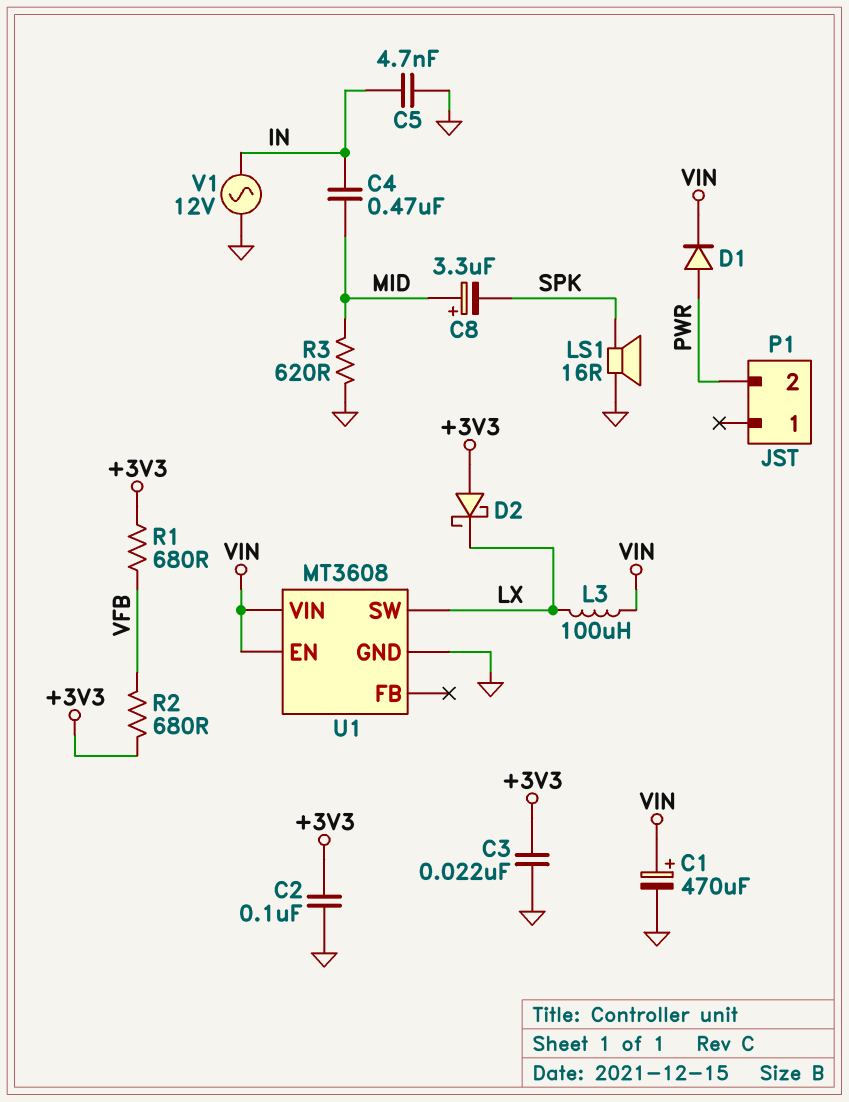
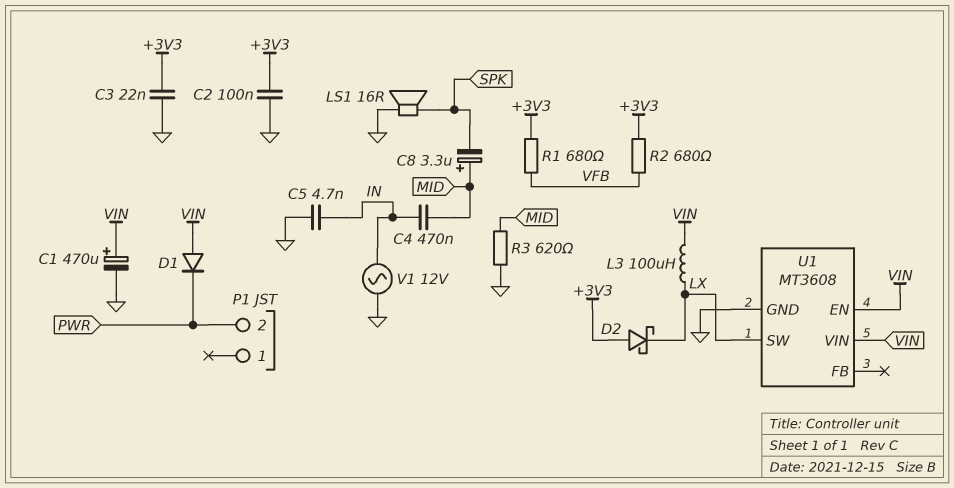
D1: diode (A PWR, K VIN) -> diode (A VIN, K PWR)

